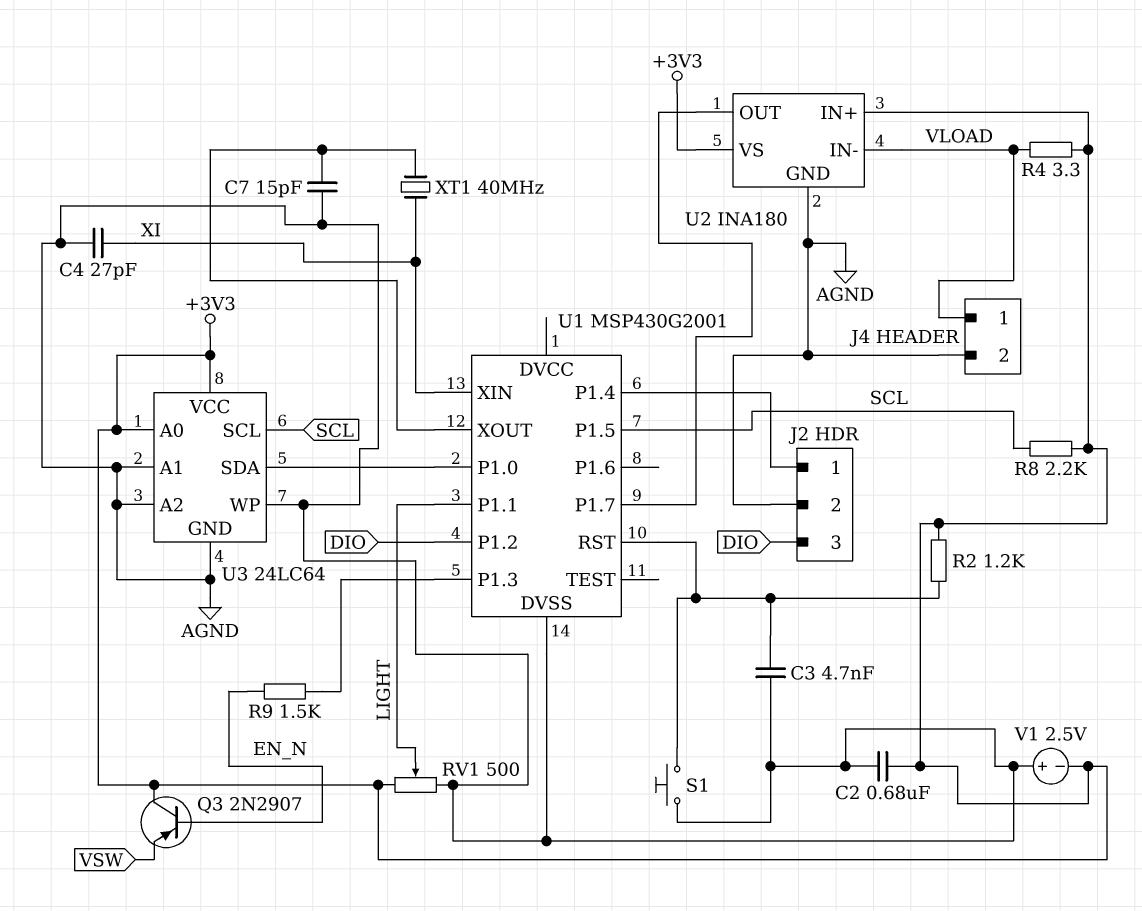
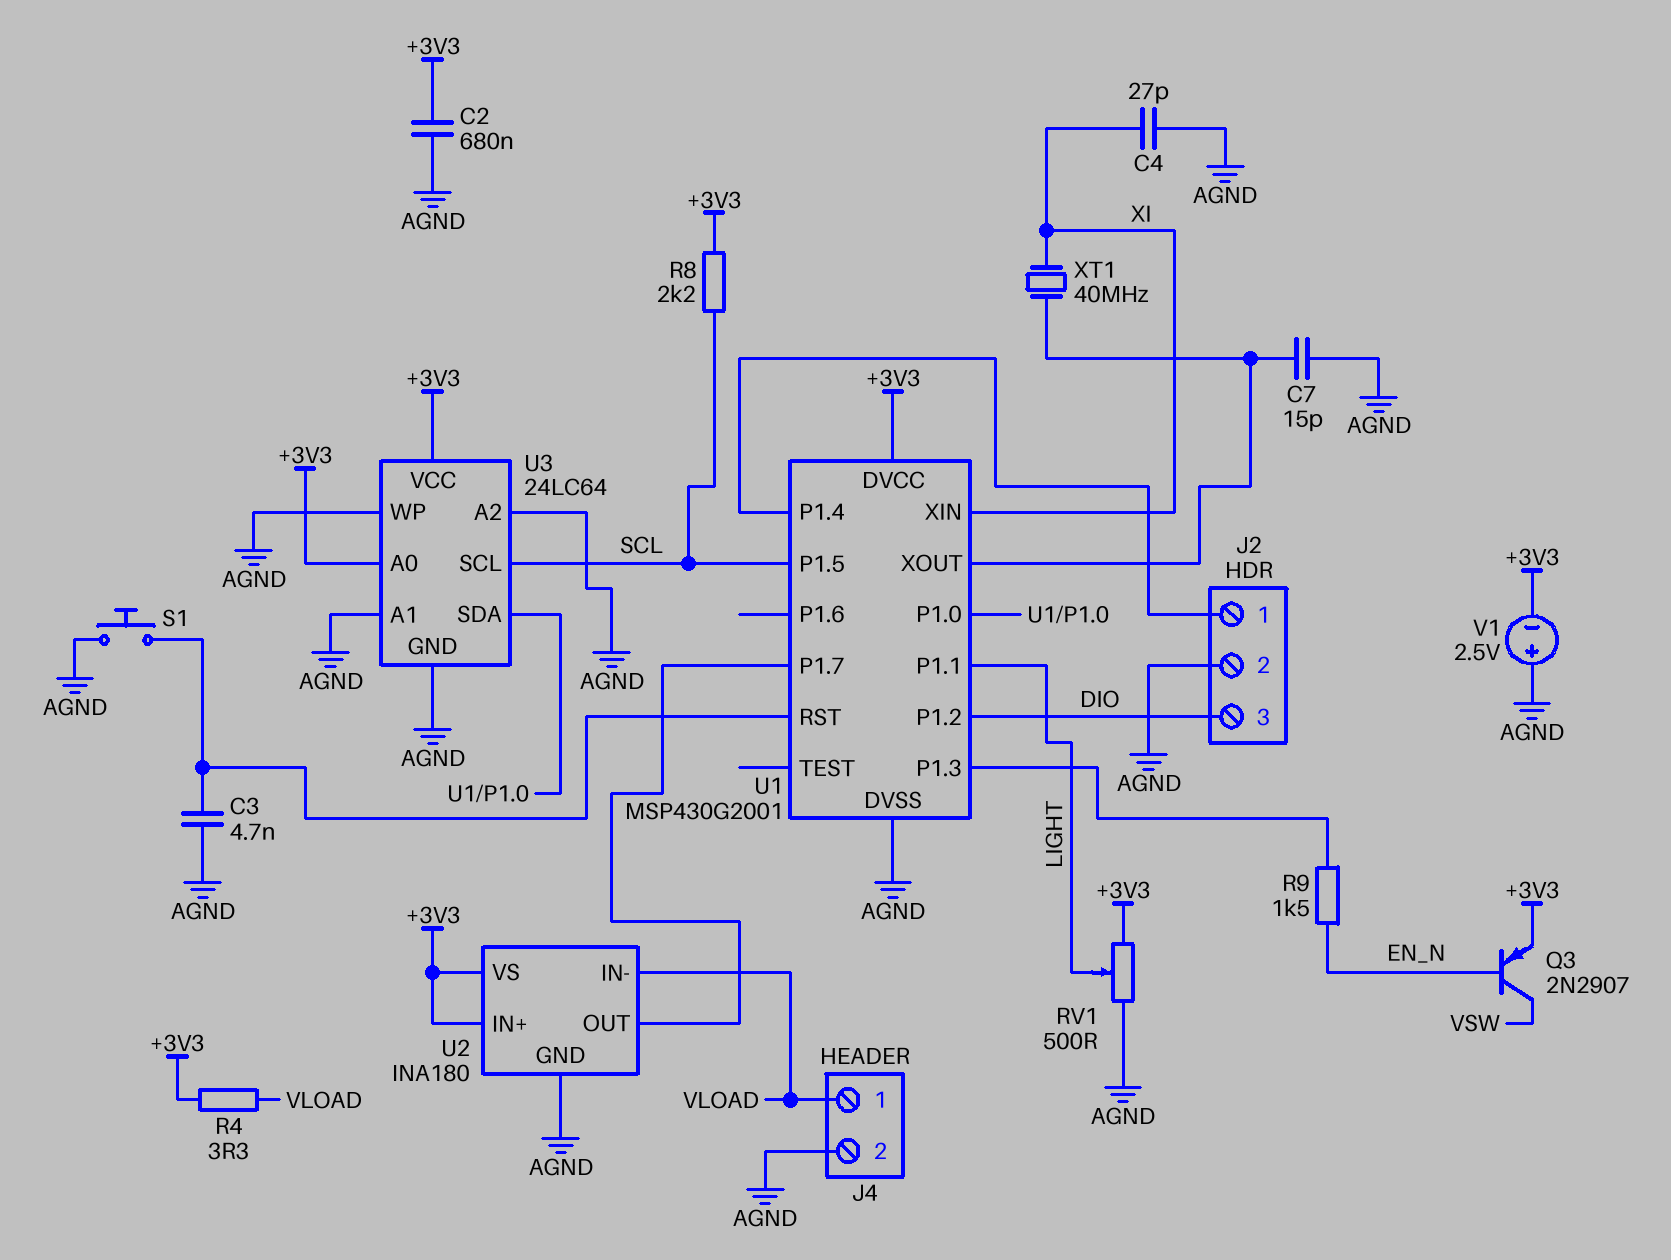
Q3: PNP 2N2907 (B EN_N, C +3V3, E VSW) -> PNP 2N2907 (B EN_N, C VSW, E +3V3)
R2: 1.2k (+3V3, U1/RST) -> none
U1 pin DVCC: none -> +3V3

